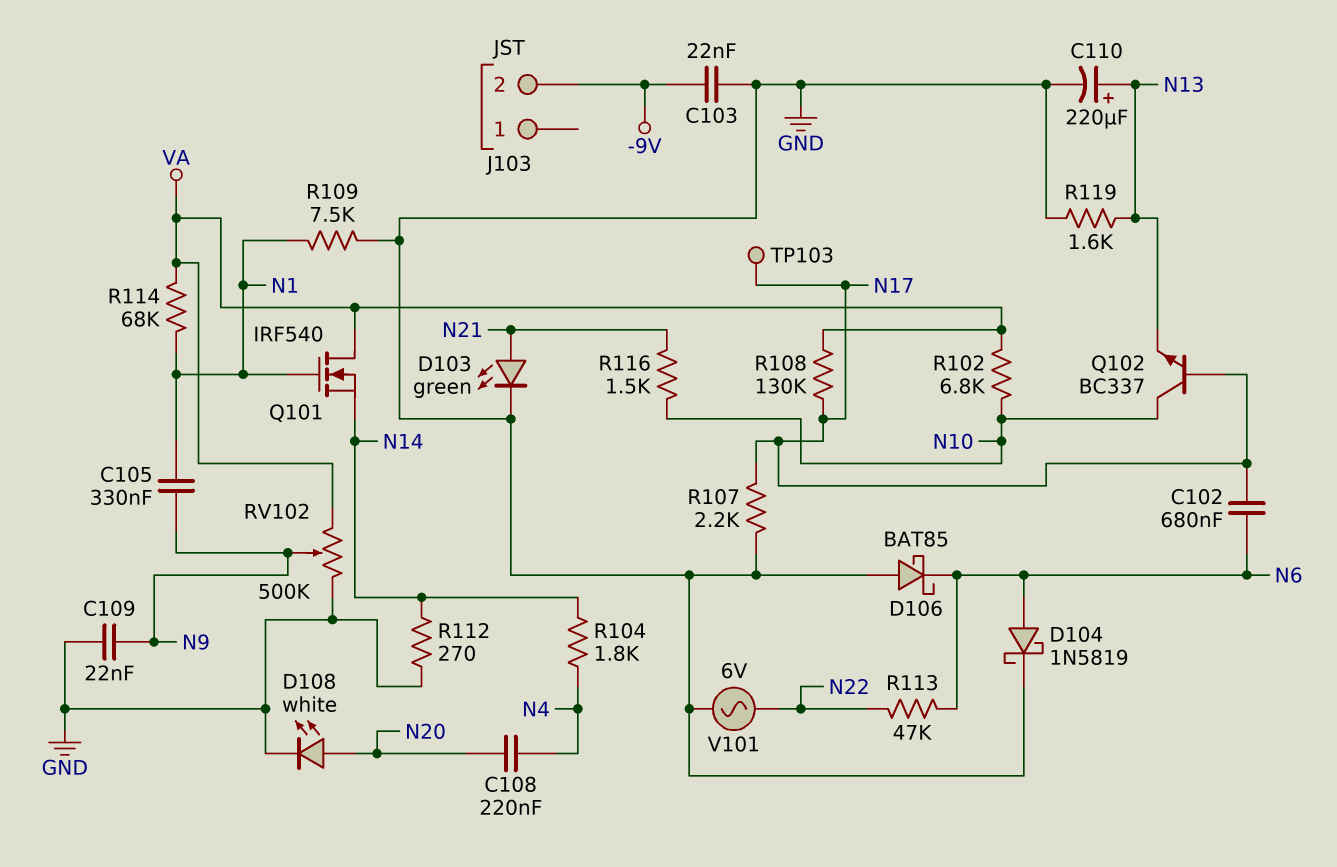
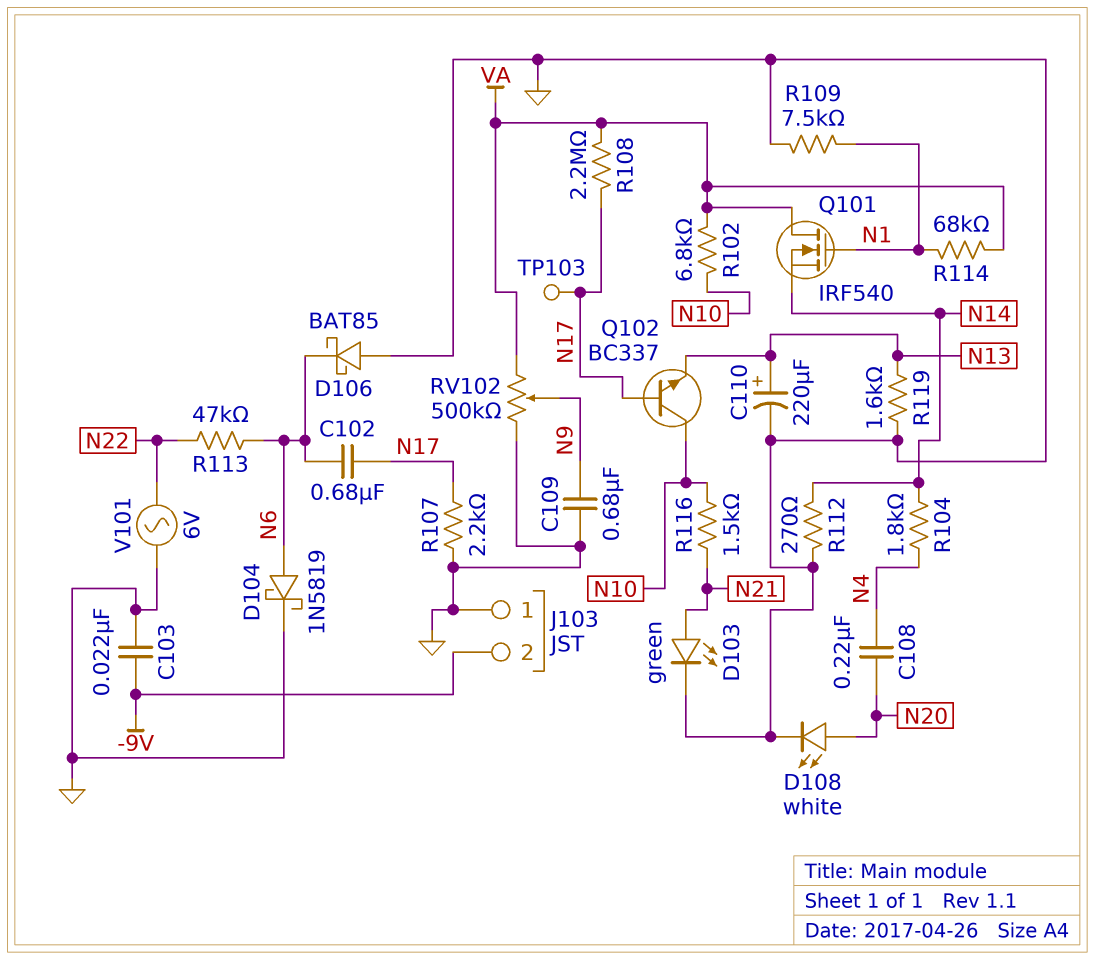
C105: 330nF (N1, N9) -> none
C109: 22nF (GND, N9) -> 680nF (GND, N9)
J103 pin 1: none -> GND
R108: 130k (N17, VA) -> 2.2M (N17, VA)

